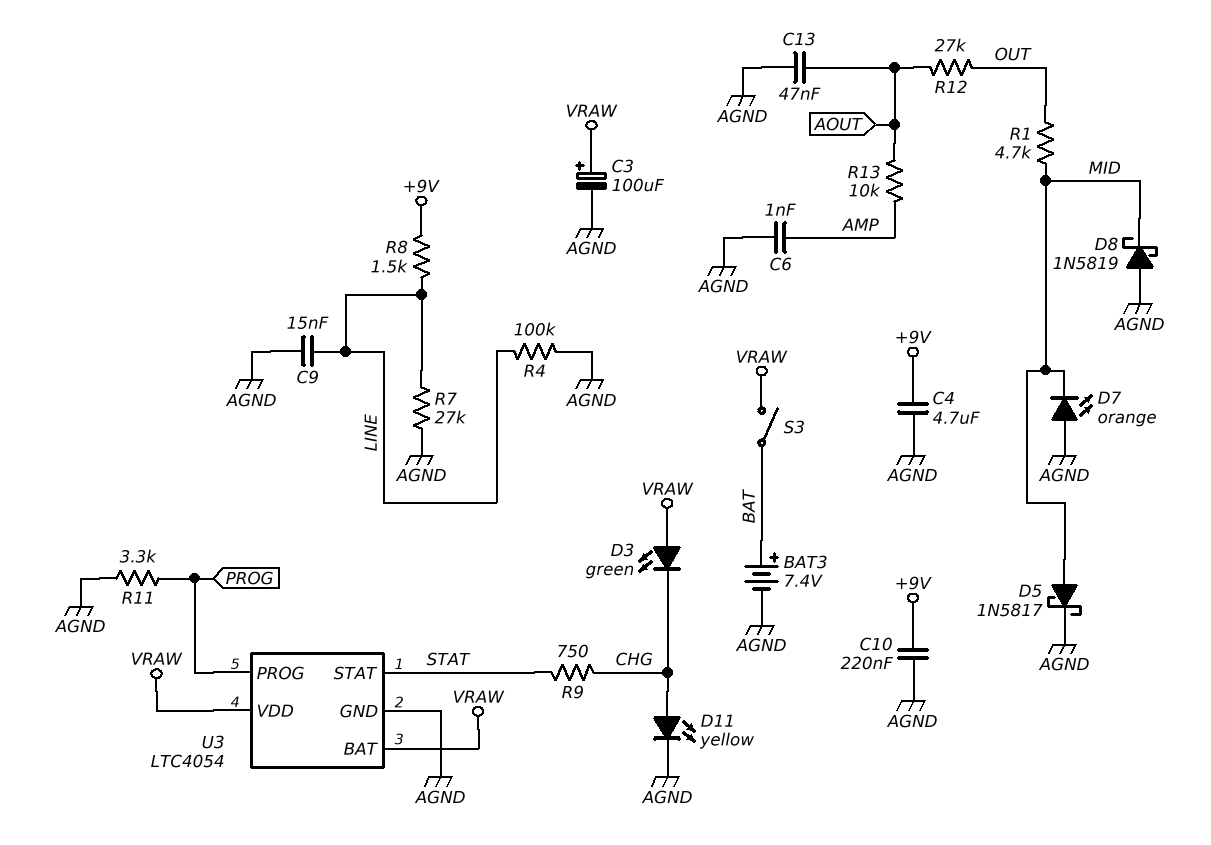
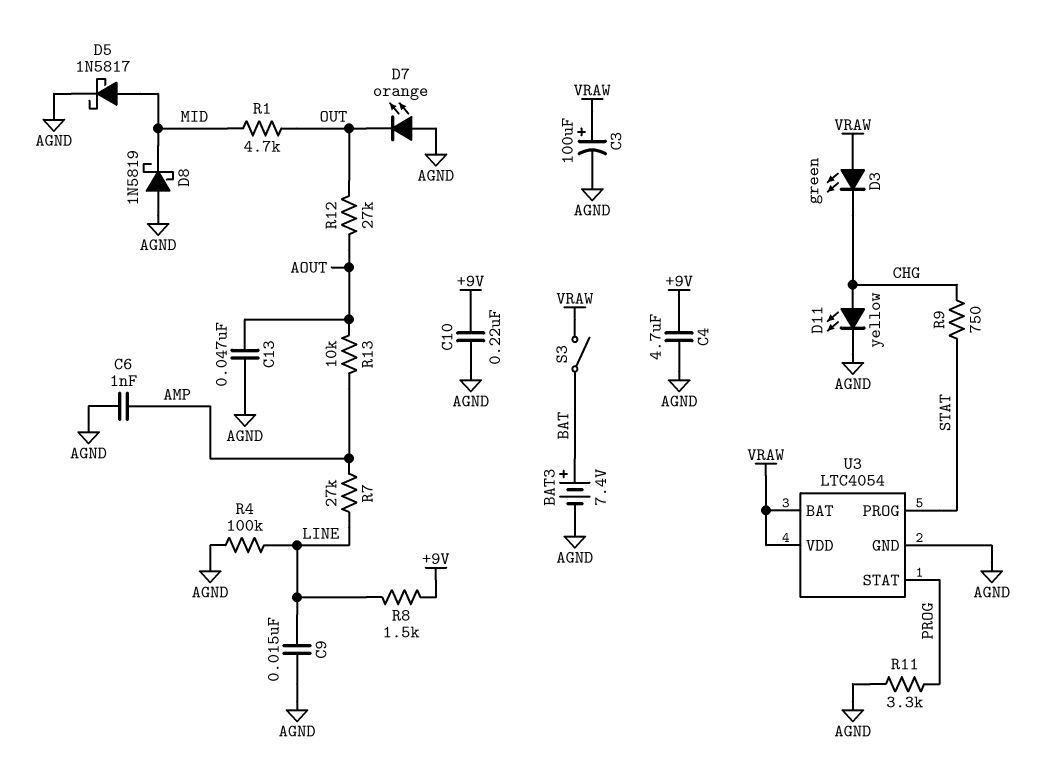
D7: LED orange (A AGND, K MID) -> LED orange (A AGND, K OUT)
R7: 27k (AGND, LINE) -> 27k (AMP, LINE)
U3 pin PROG: PROG -> STAT
U3 pin STAT: STAT -> PROG

